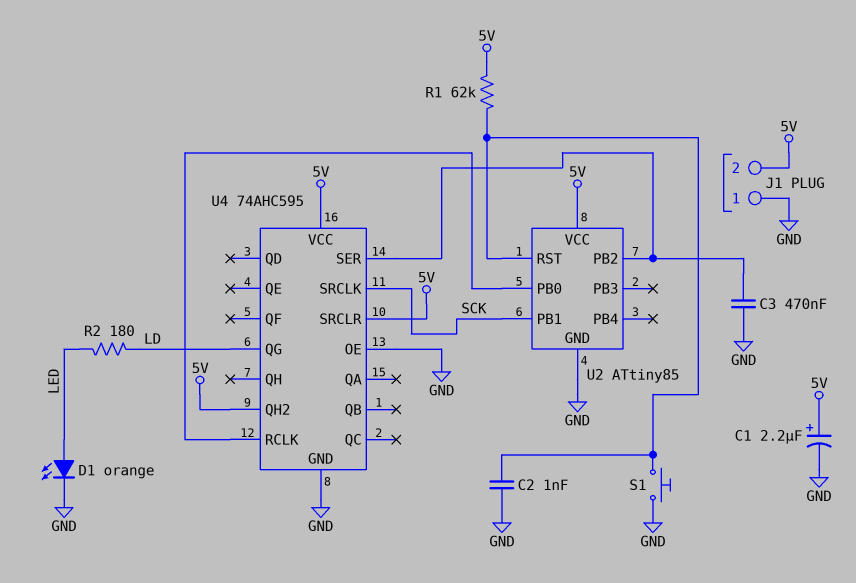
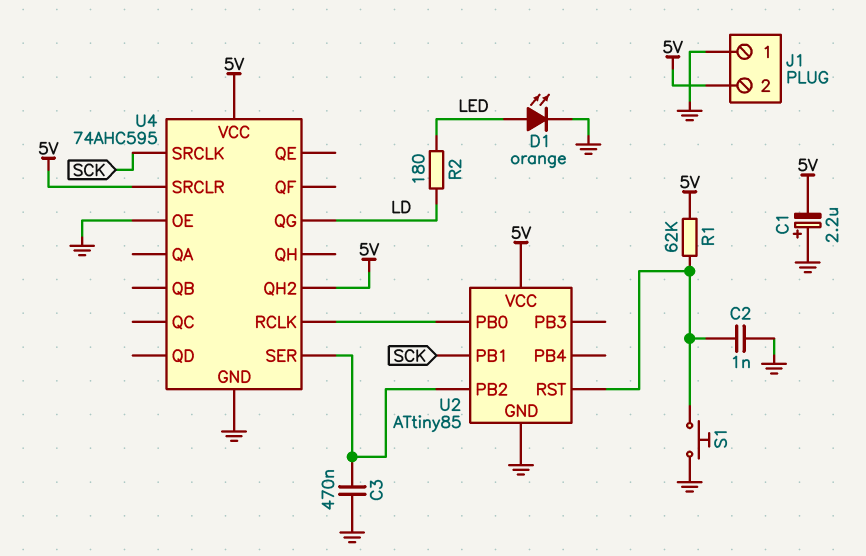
C1: 2.2uF (plus 5V, minus GND) -> 2.2uF (plus GND, minus 5V)

